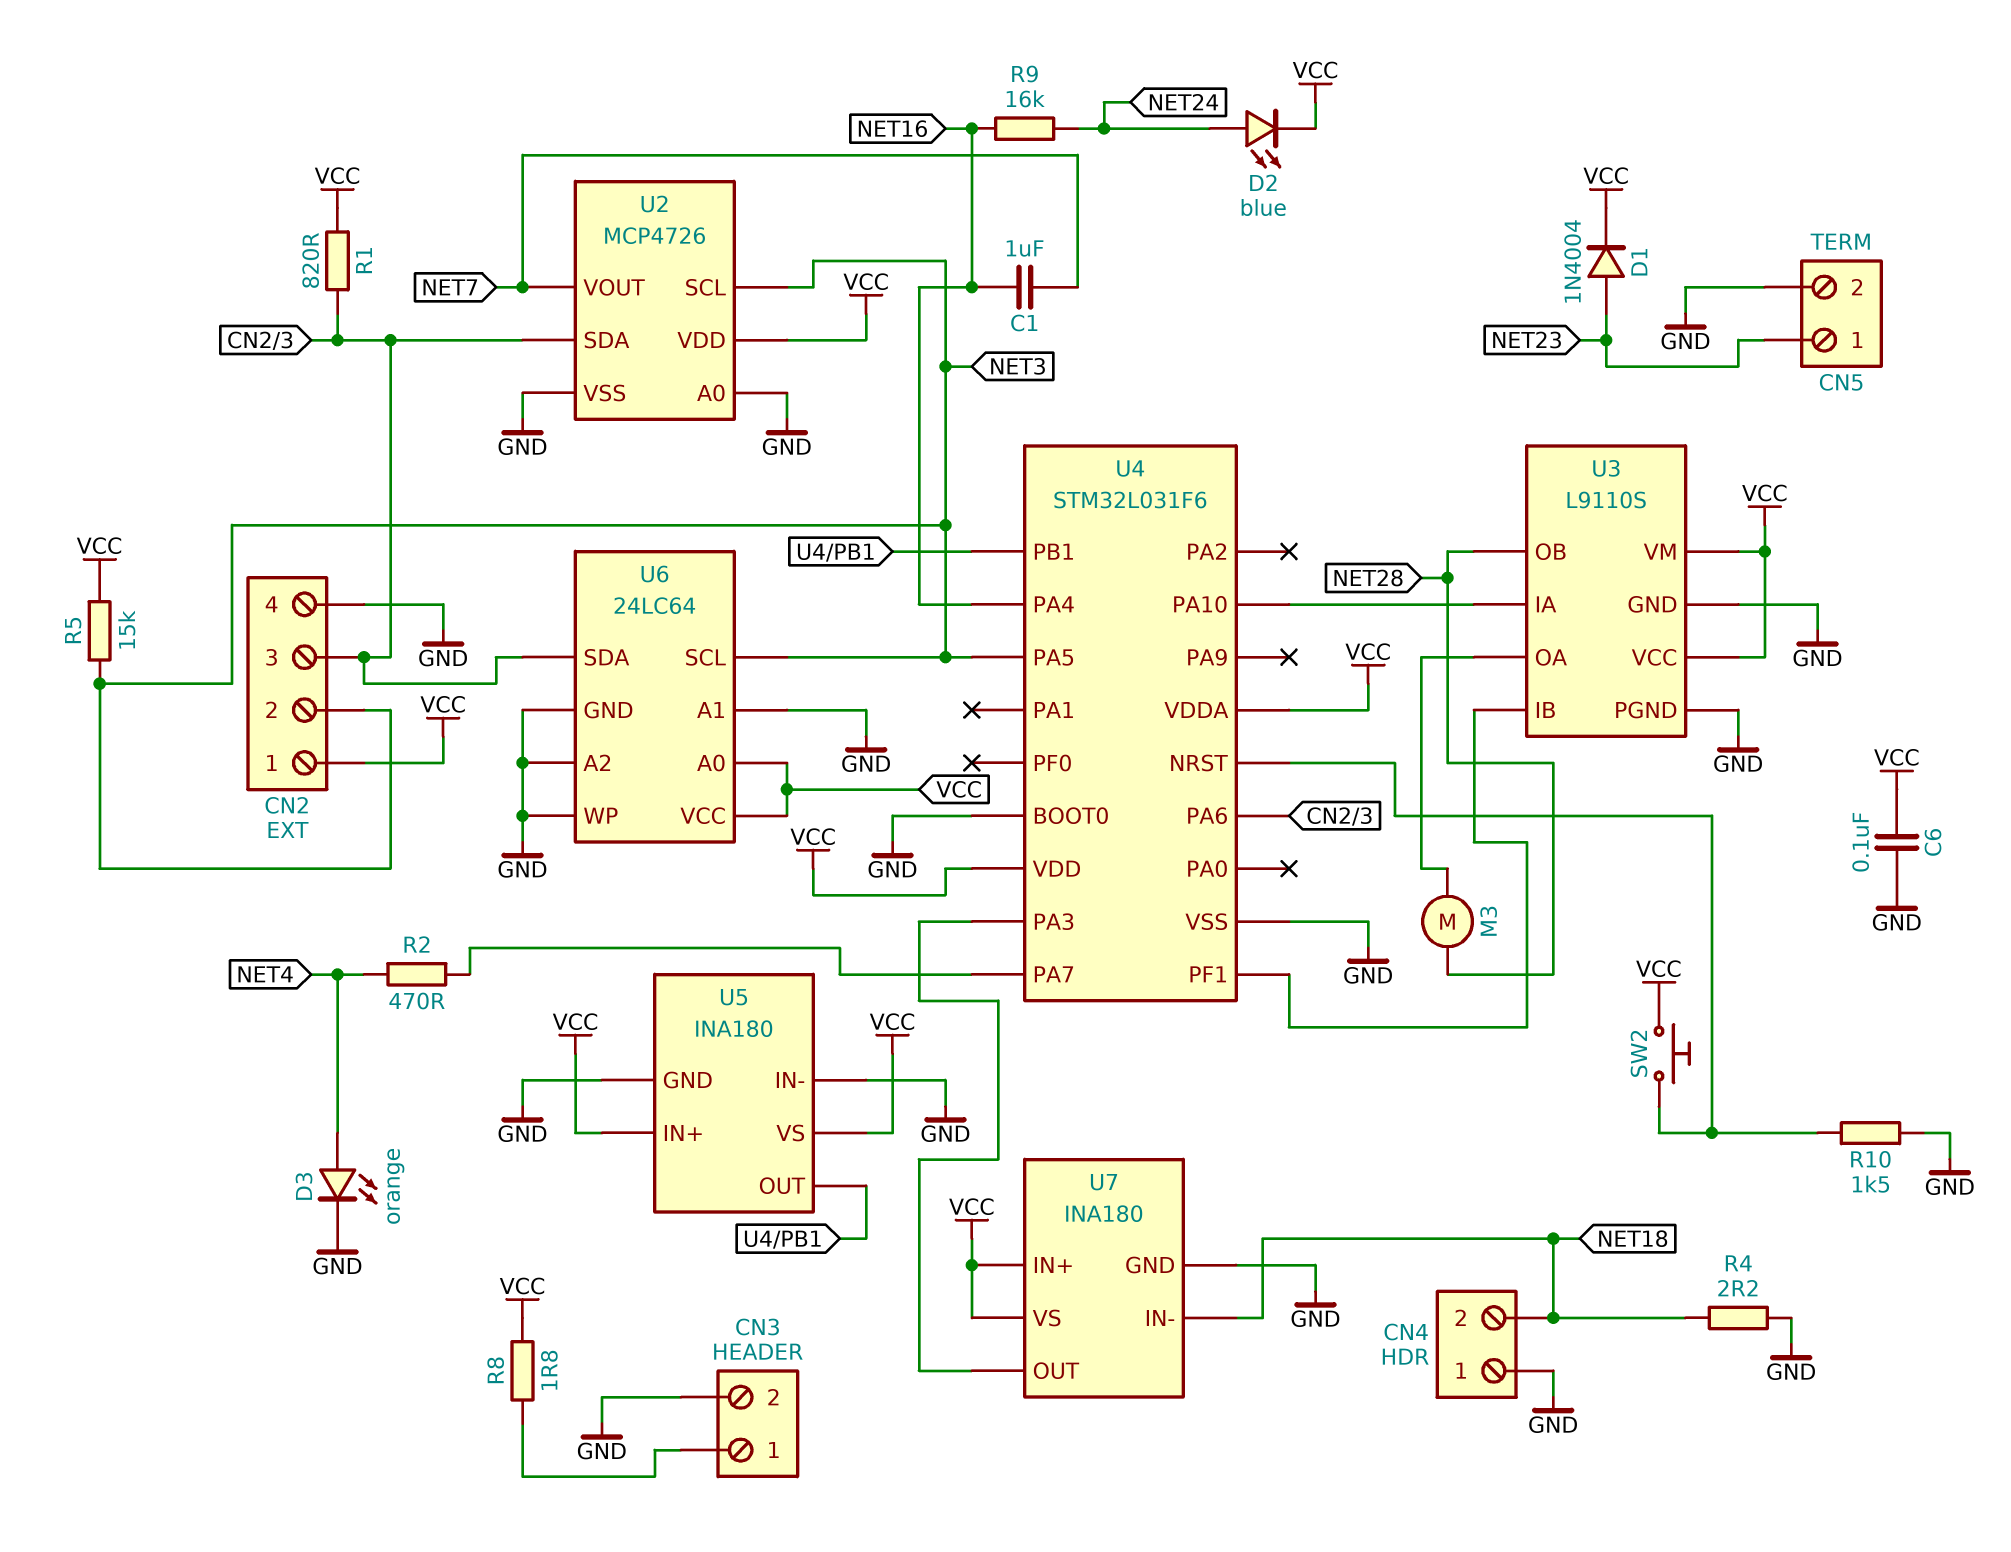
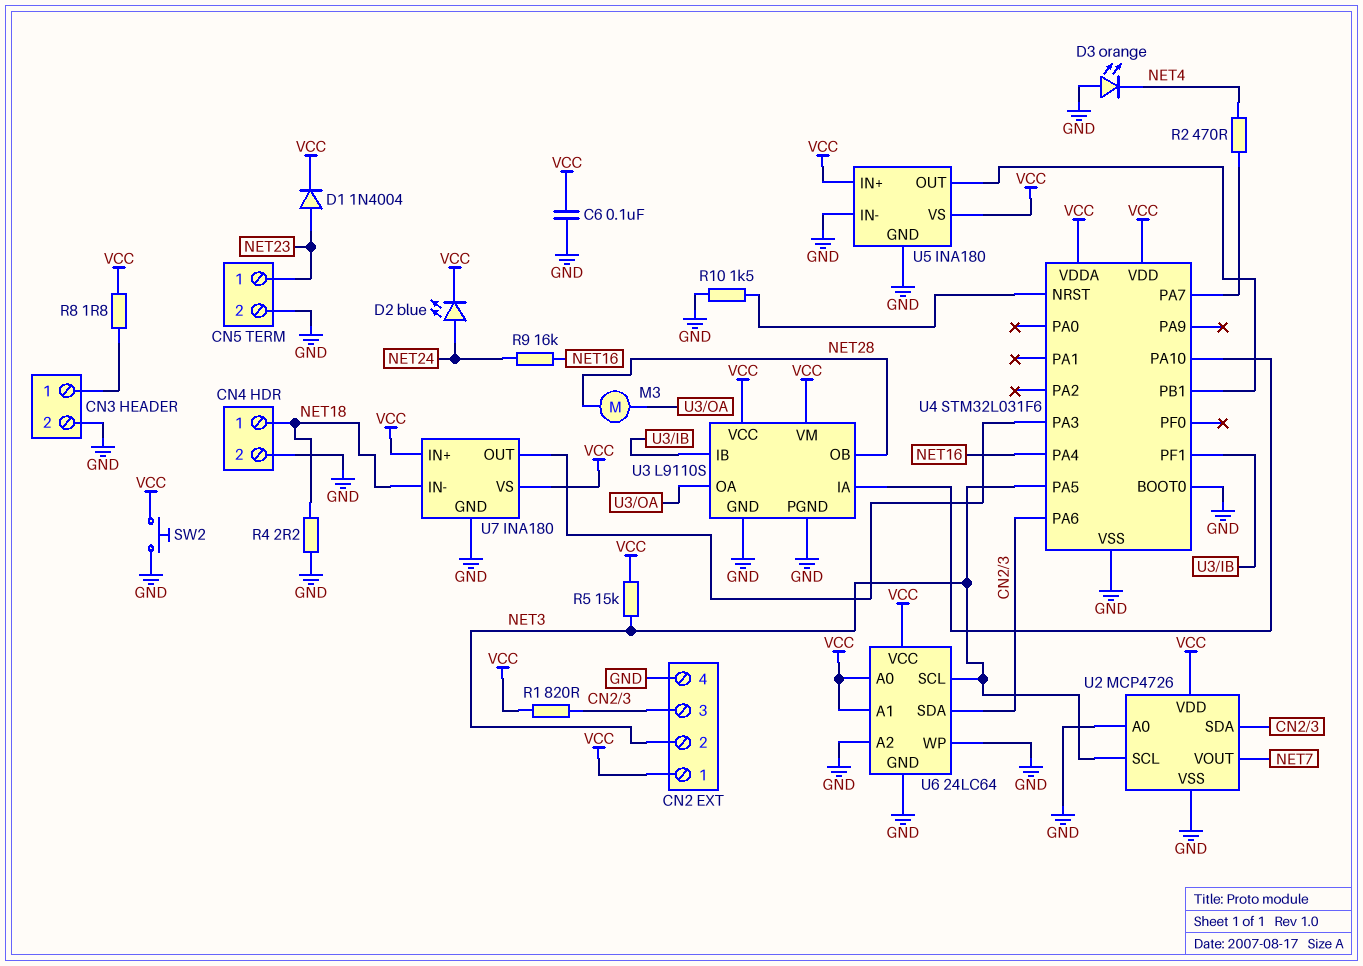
C1: 1uF (NET7, NET16) -> none
CN4 pin 1: GND -> NET18
CN4 pin 2: NET18 -> GND
D3: LED orange (A NET4, K GND) -> LED orange (A GND, K NET4)
SW2: button (U4/NRST, VCC) -> button (GND, VCC)
U6 pin A1: GND -> VCC

